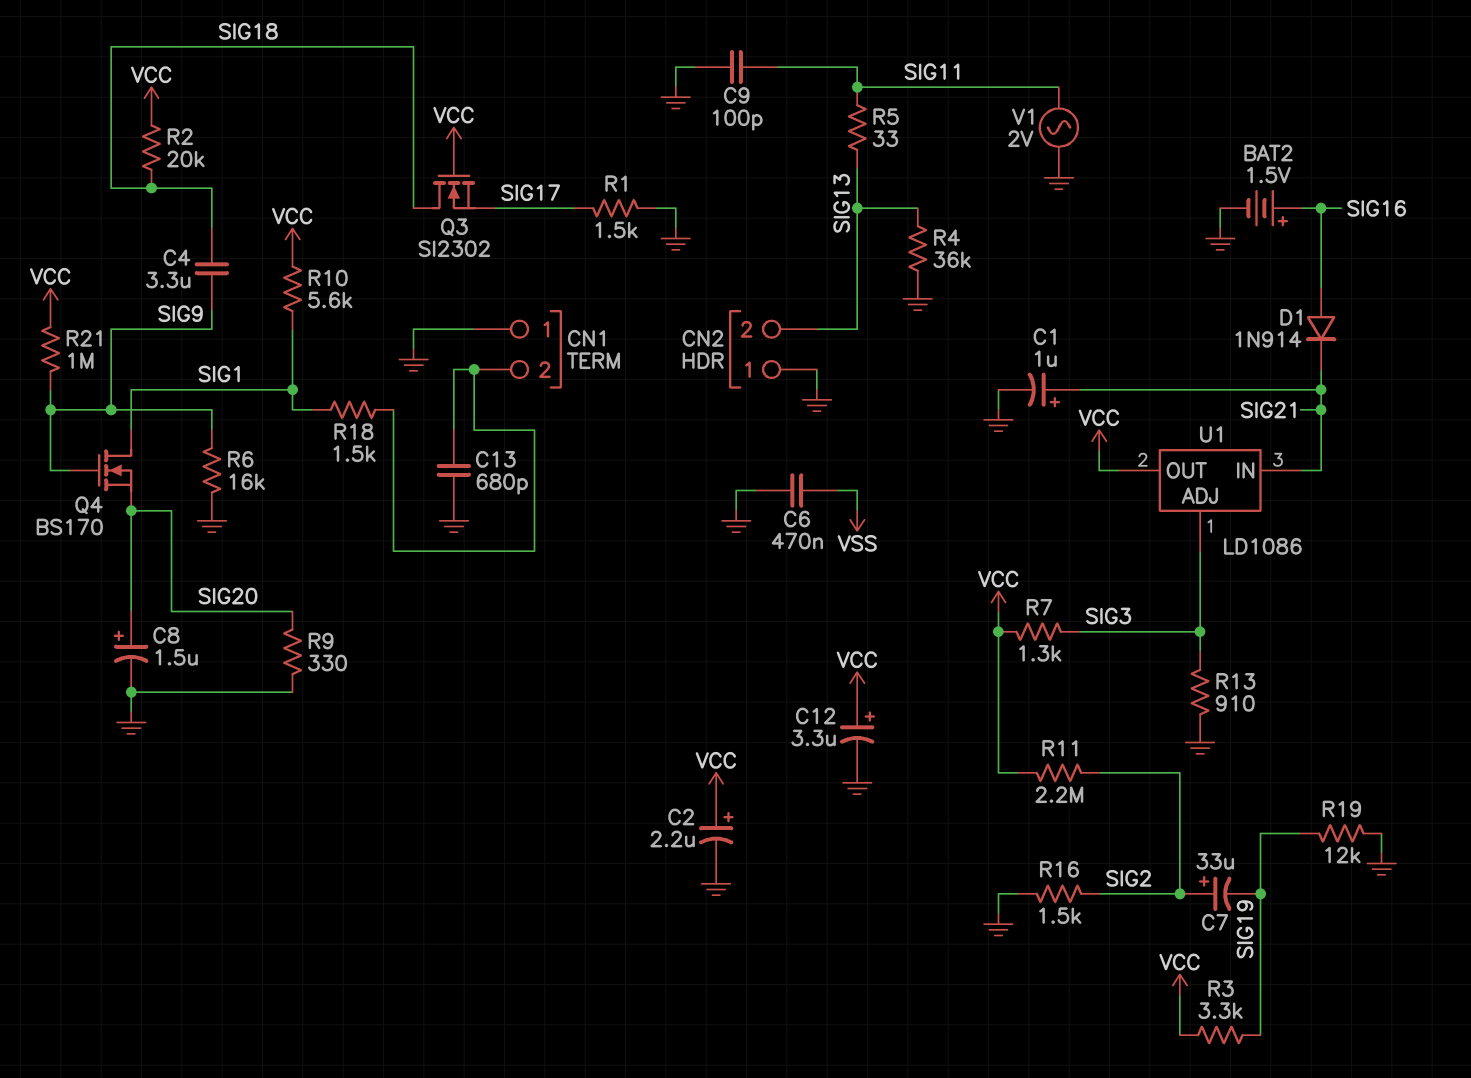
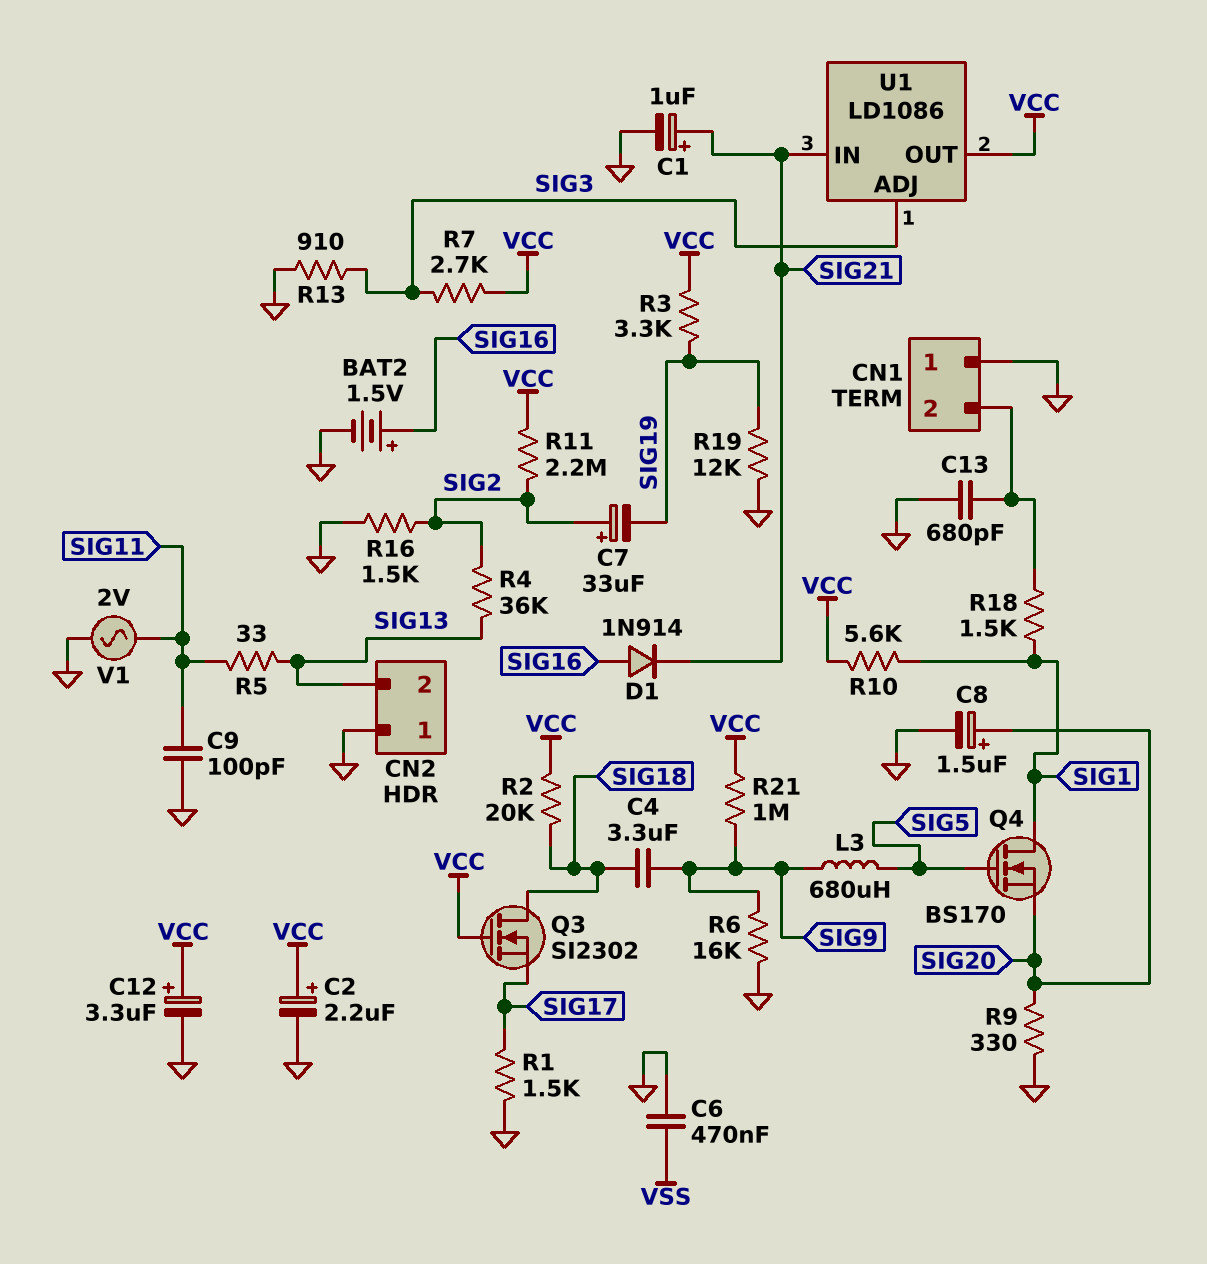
L3: none -> 680uH (SIG5, SIG9)
Q4: NMOS BS170 (G SIG9, D SIG1, S SIG20) -> NMOS BS170 (G SIG5, D SIG1, S SIG20)
R4: 36k (GND, SIG13) -> 36k (SIG2, SIG13)
R7: 1.3k (SIG3, VCC) -> 2.7k (SIG3, VCC)

